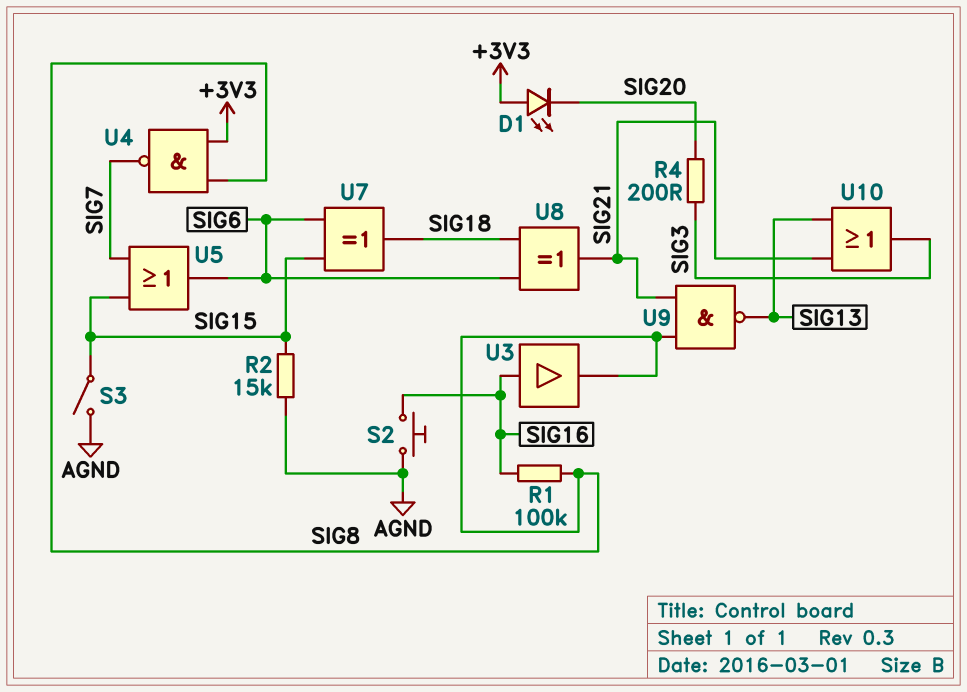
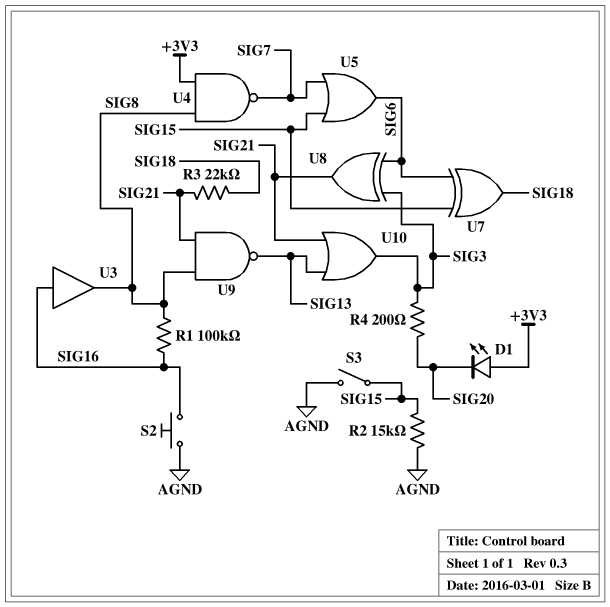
R3: none -> 22k (SIG18, SIG21)
U8: XOR (in SIG6, in SIG18, out SIG21) -> XOR (in SIG3, in SIG6, out SIG21)

